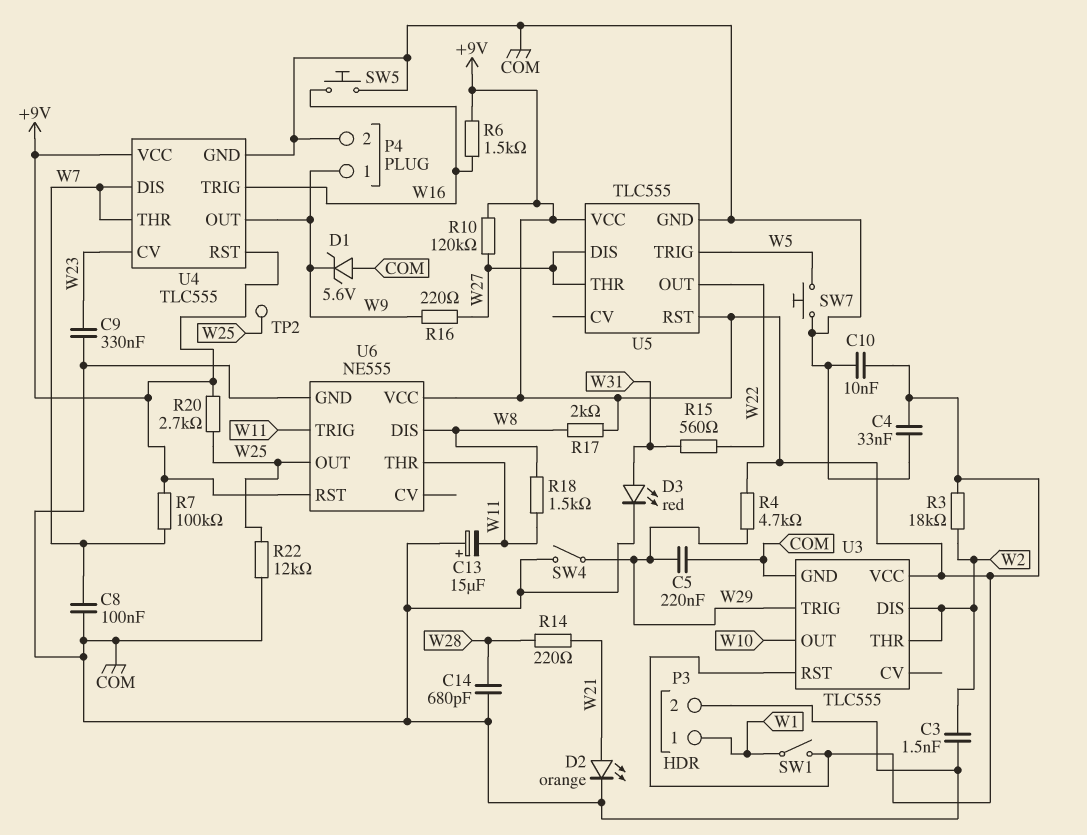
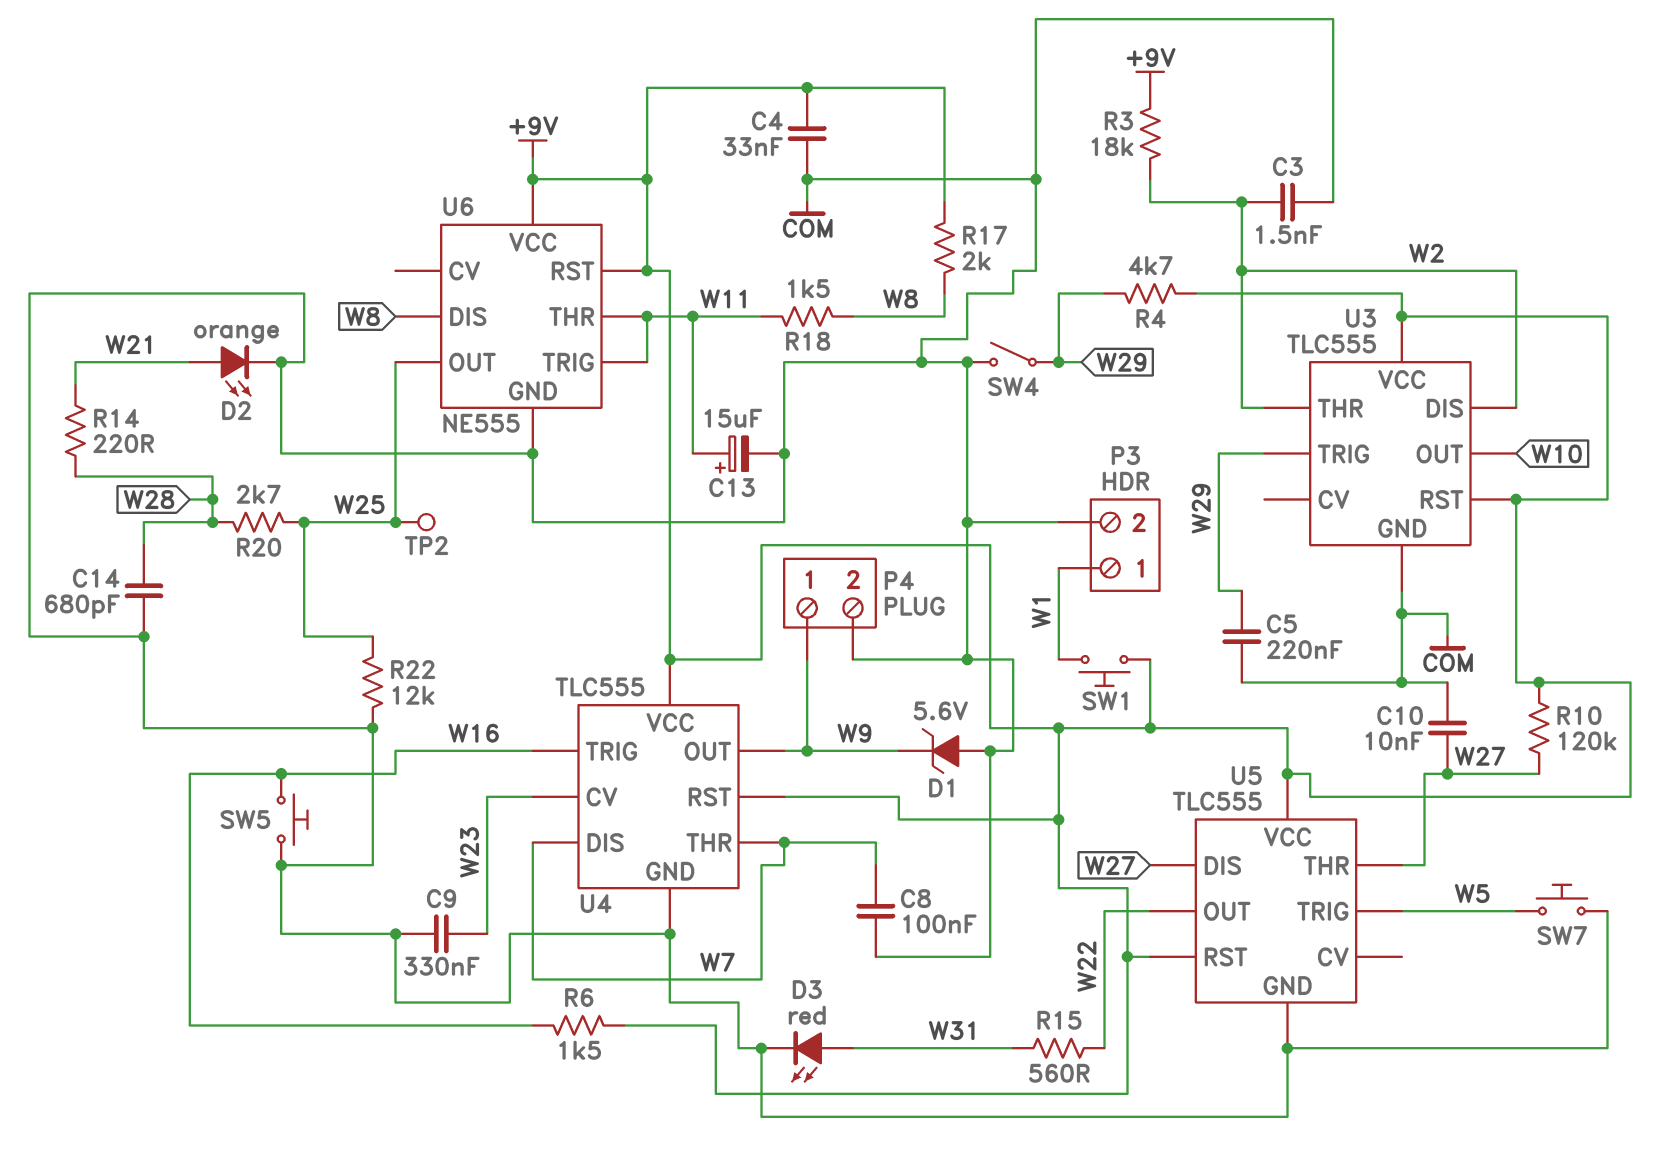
C10: 10nF (+9V, COM) -> 10nF (COM, W27)
C13: 15uF (plus COM, minus W11) -> 15uF (plus W11, minus COM)
R7: 100k (+9V, W7) -> none
R16: 220 (W9, W27) -> none
R20: 2.7k (+9V, W25) -> 2.7k (W25, W28)
SW1: switch (+9V, W1) -> button (+9V, W1)

